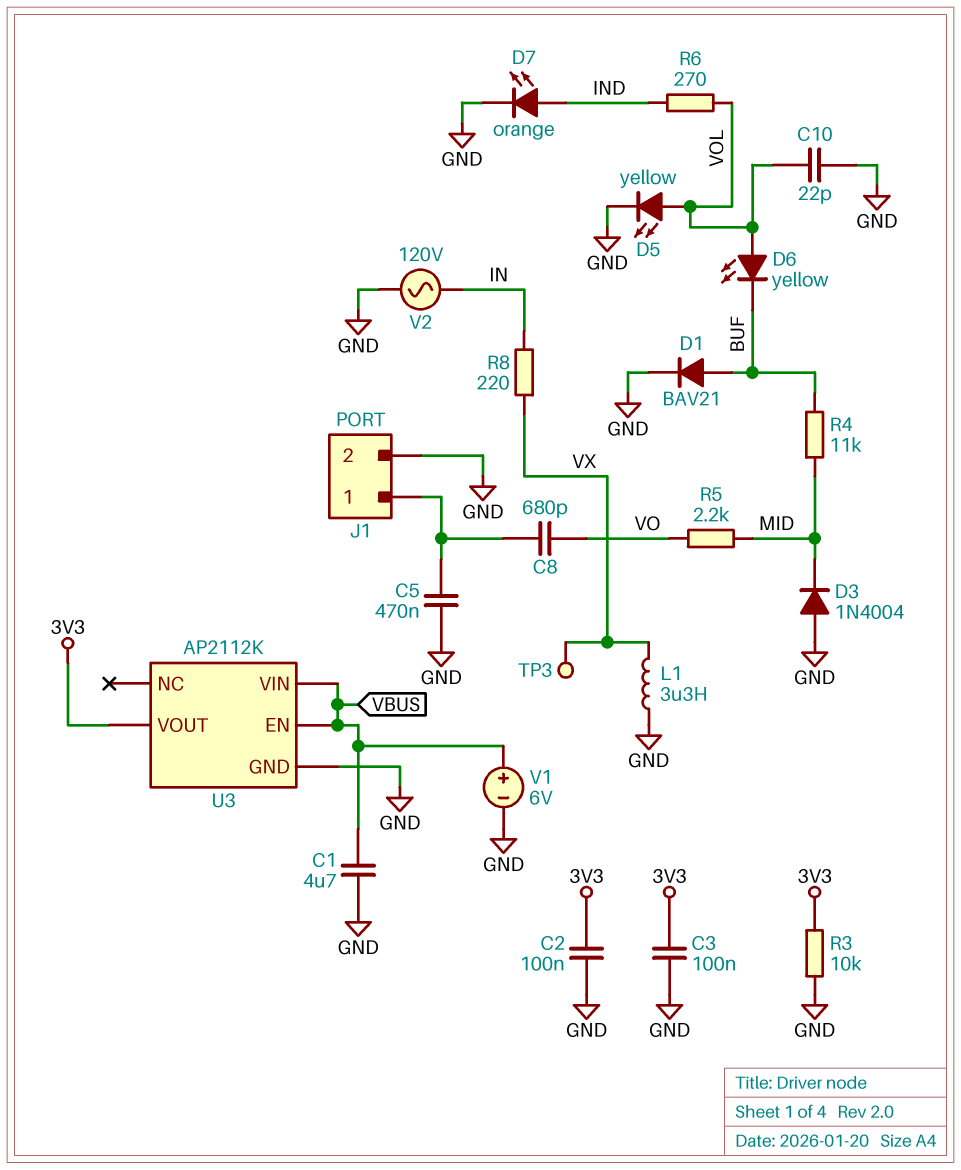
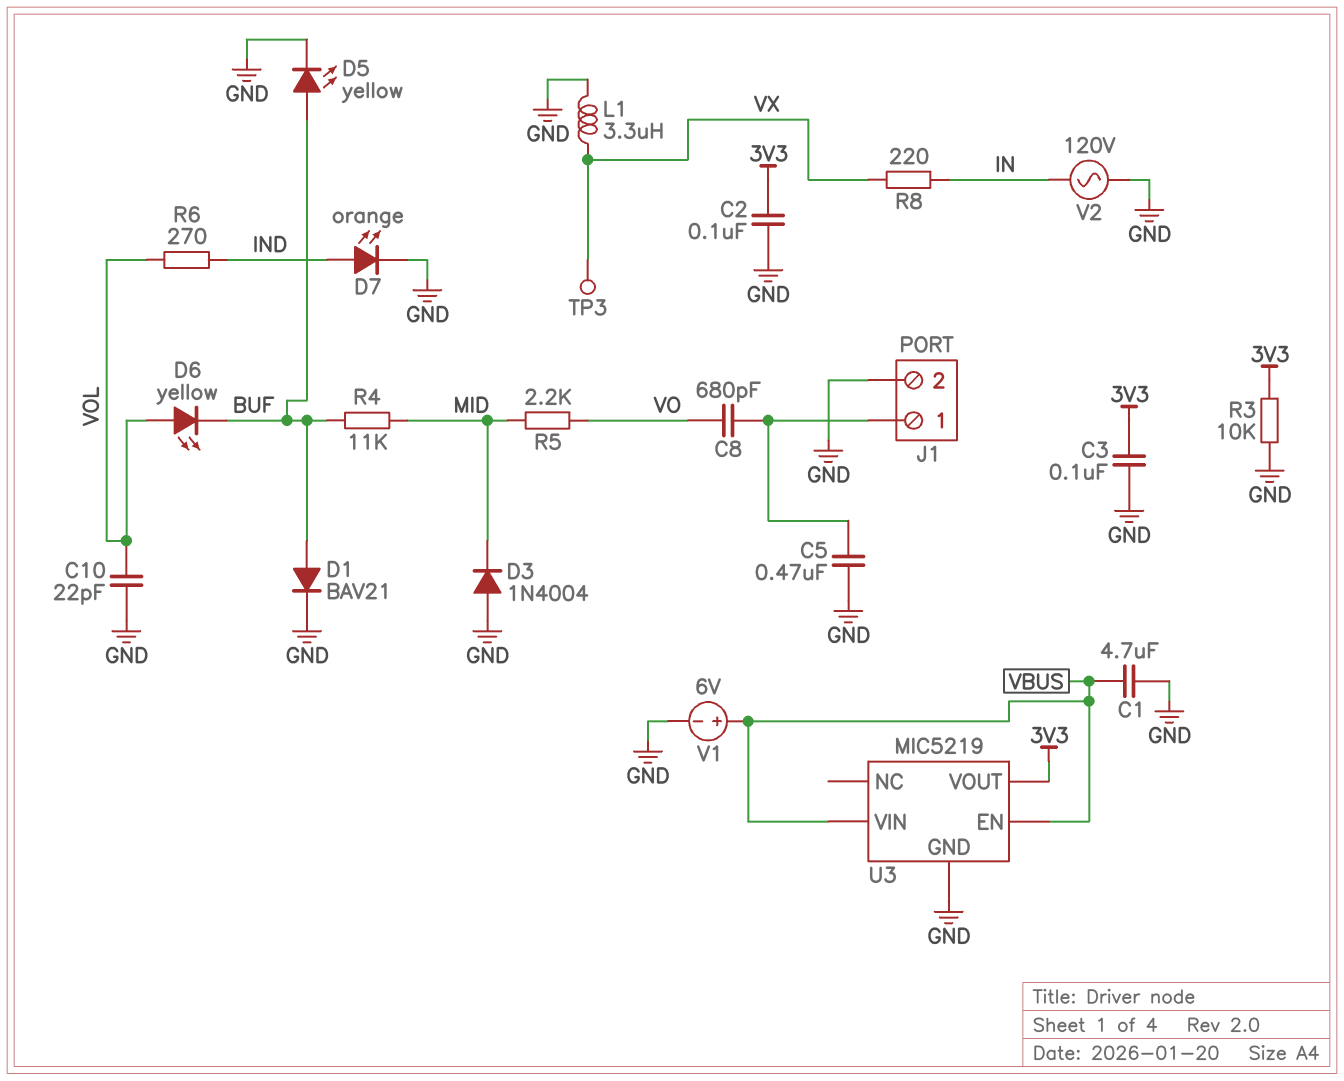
D5: LED yellow (A VOL, K GND) -> LED yellow (A BUF, K GND)
U3: AP2112K -> MIC5219

